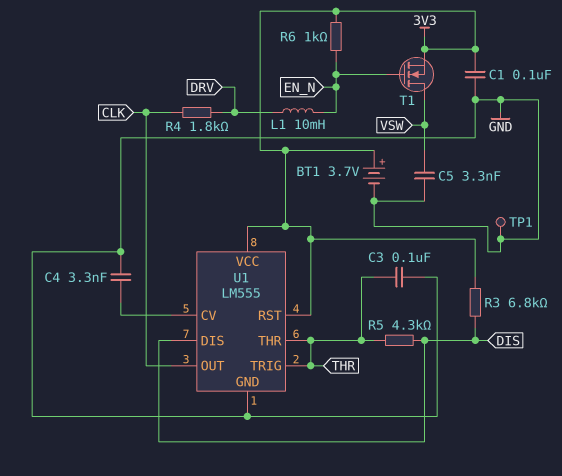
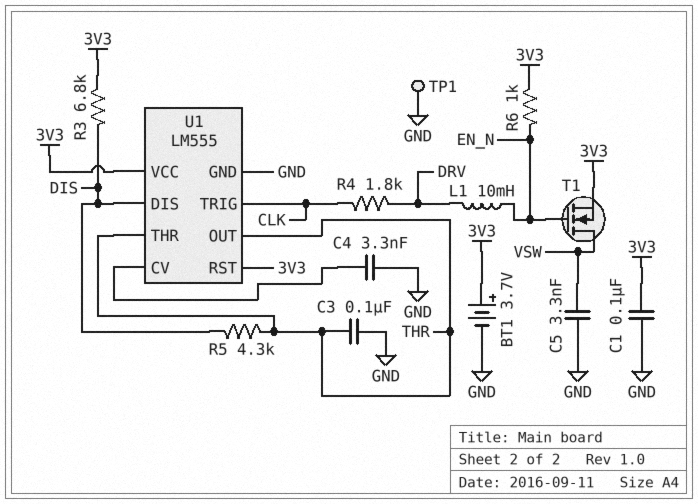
U1 pin OUT: CLK -> THR
U1 pin TRIG: THR -> CLK

